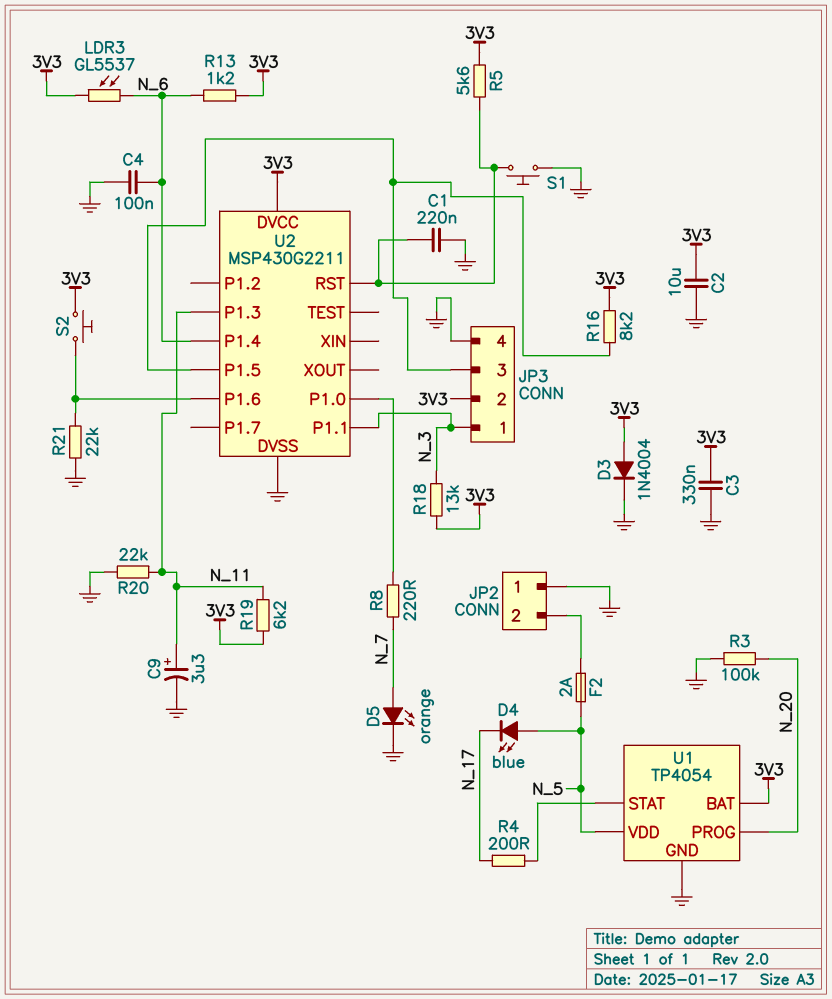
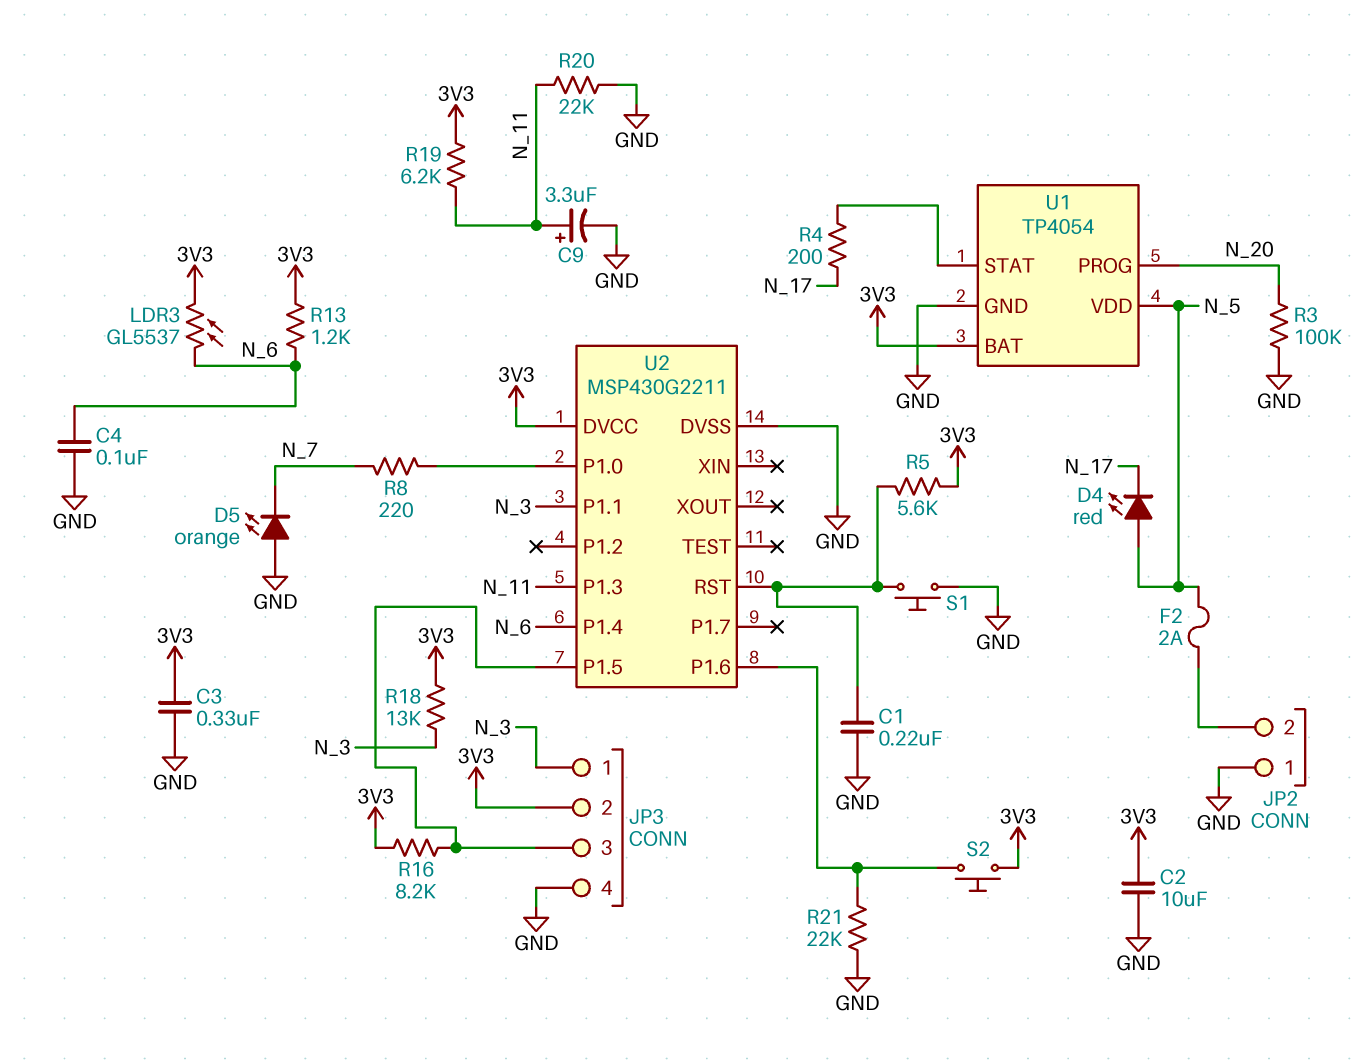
D3: diode 1N4004 (A 3V3, K GND) -> none
D4: LED blue (A N_5, K N_17) -> LED red (A N_5, K N_17)
D5: LED orange (A N_7, K GND) -> LED orange (A GND, K N_7)

